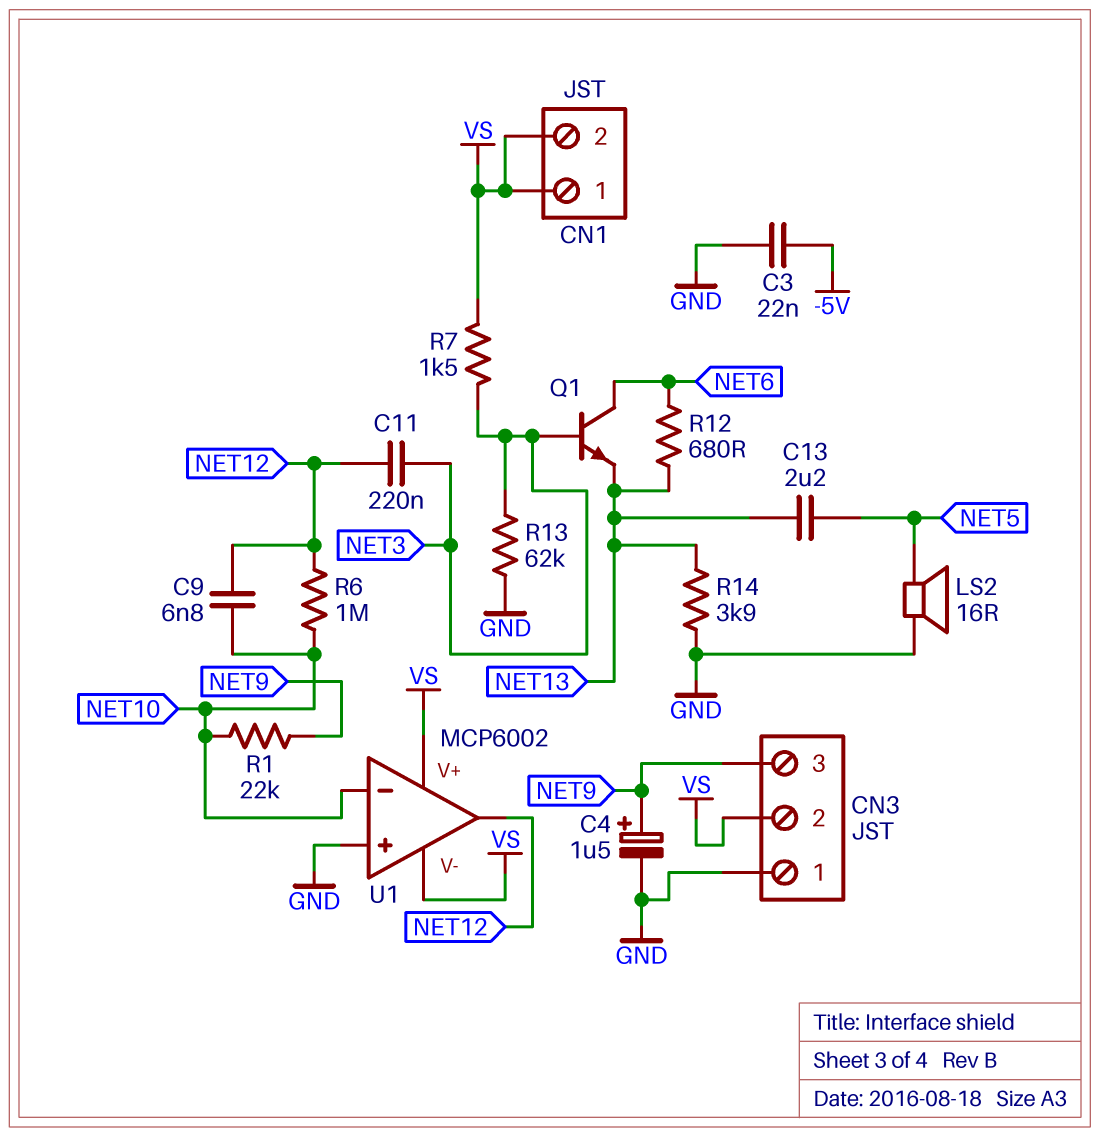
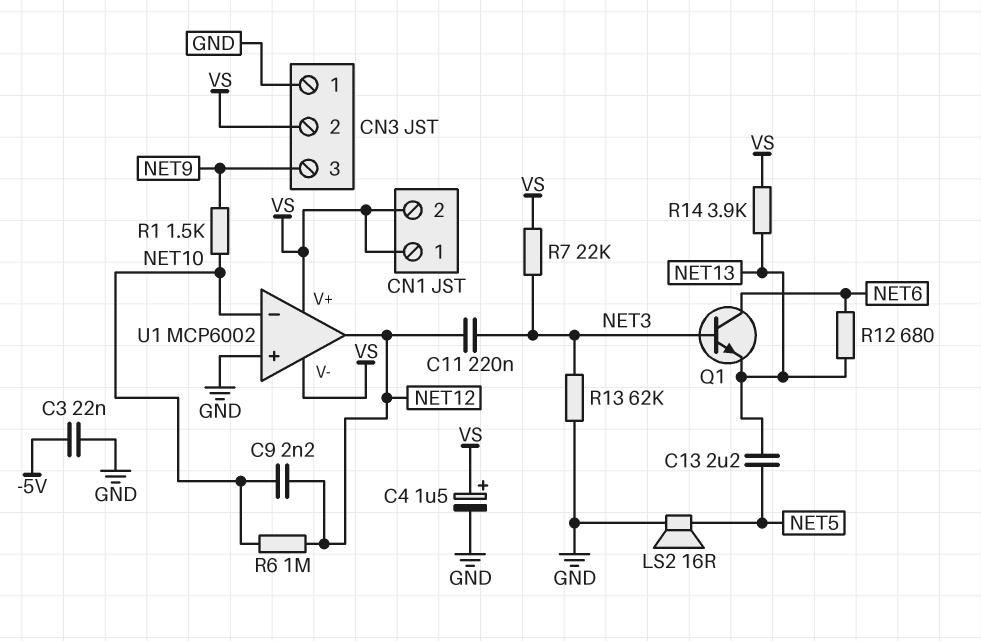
C4: 1.5uF (plus NET9, minus GND) -> 1.5uF (plus VS, minus GND)
C9: 6.8nF (NET10, NET12) -> 2.2nF (NET10, NET12)
R1: 22k (NET9, NET10) -> 1.5k (NET9, NET10)
R7: 1.5k (NET3, VS) -> 22k (NET3, VS)
R14: 3.9k (GND, NET13) -> 3.9k (NET13, VS)

